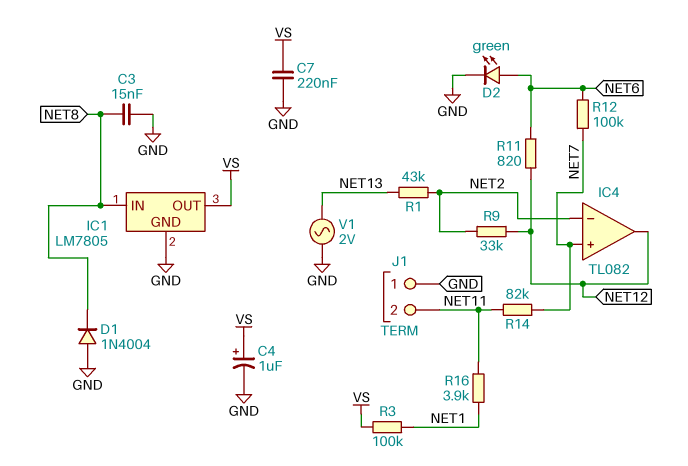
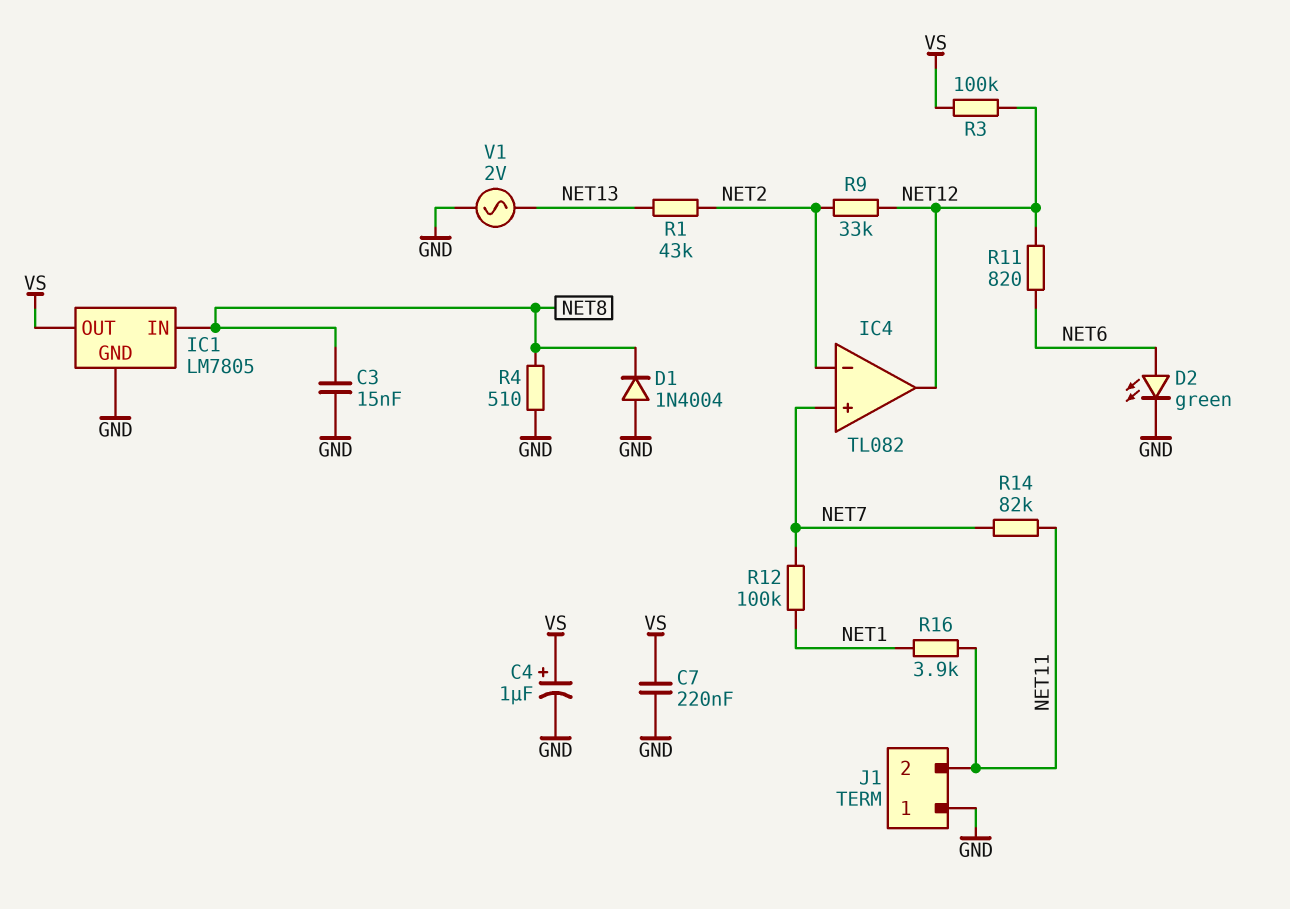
R3: 100k (NET1, VS) -> 100k (NET12, VS)
R4: none -> 510 (GND, NET8)
R12: 100k (NET6, NET7) -> 100k (NET1, NET7)

